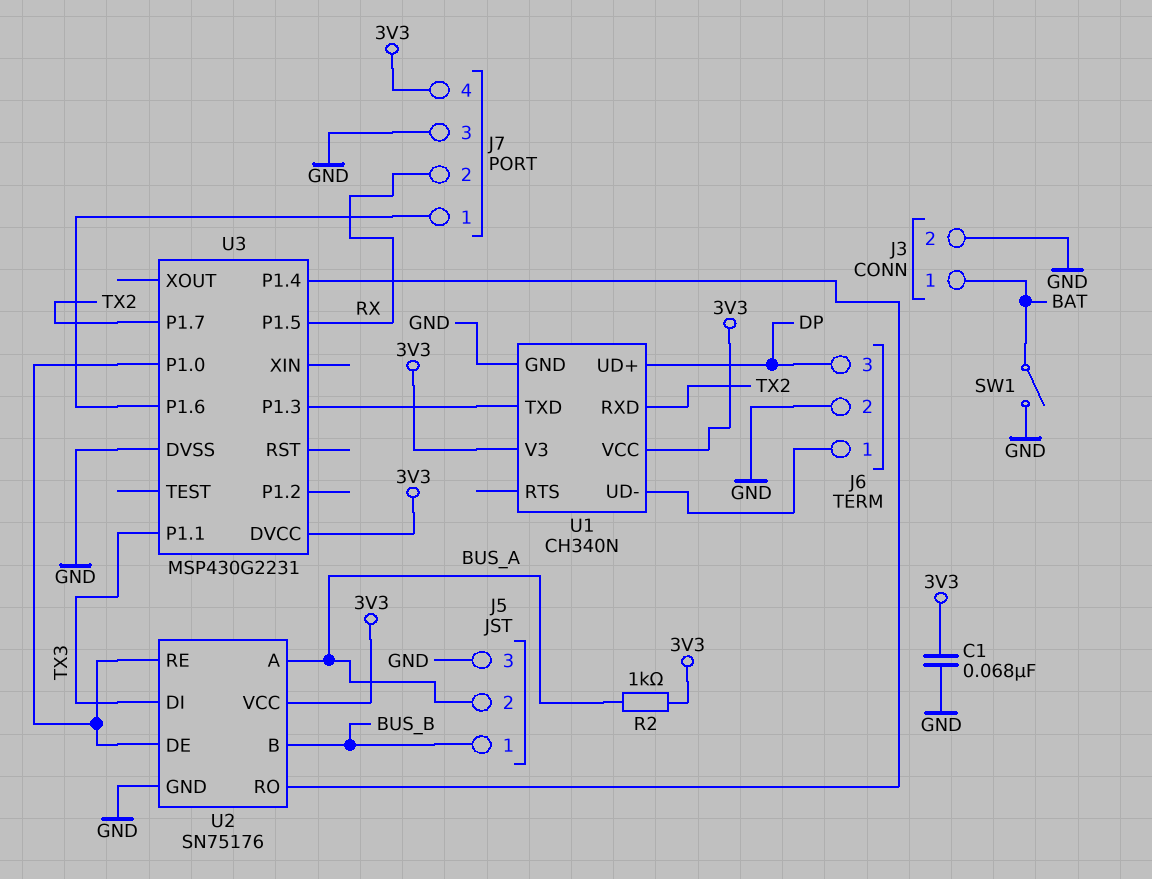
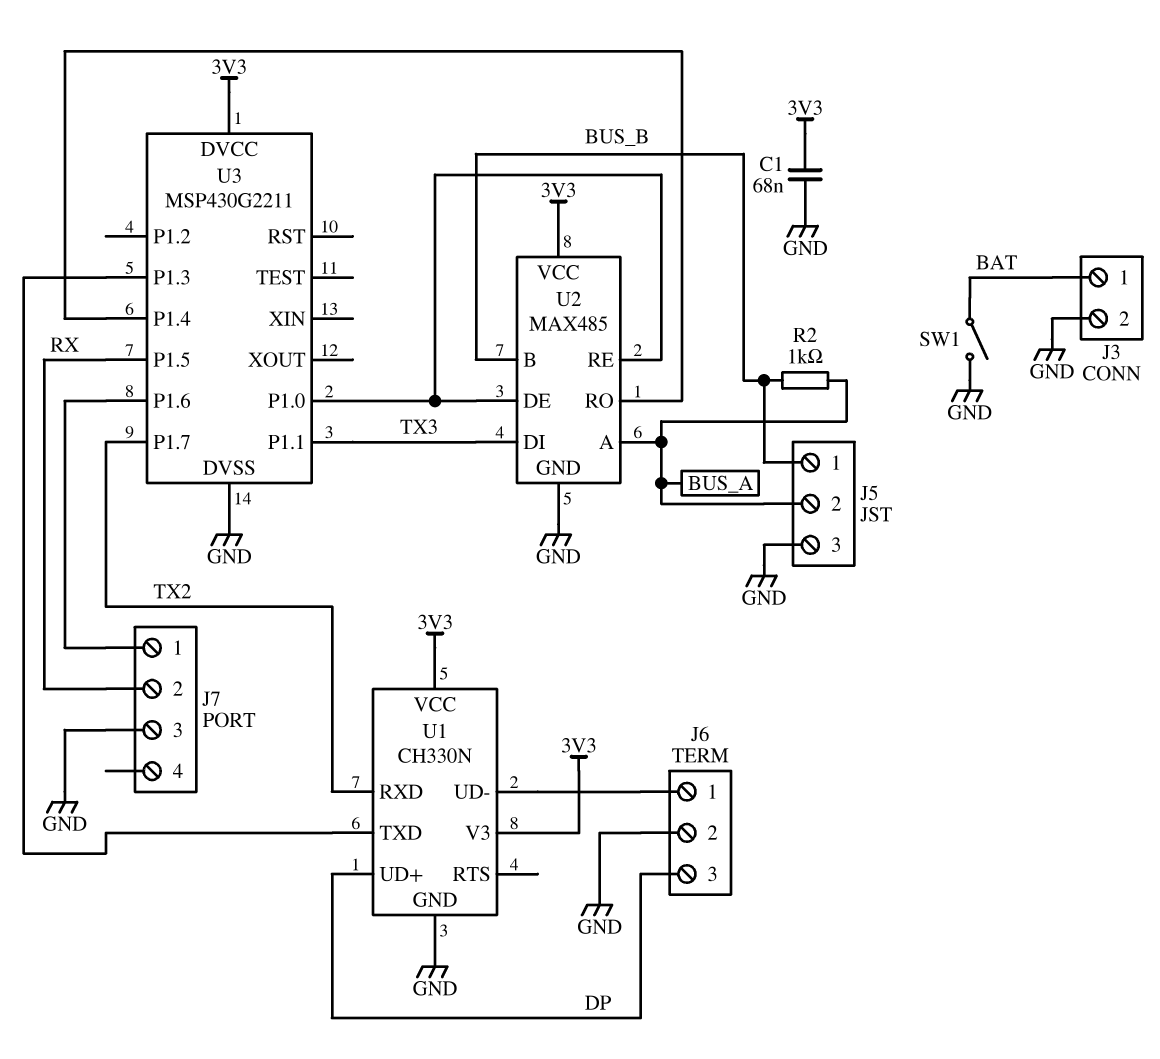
J7 pin 4: 3V3 -> none
R2: 1k (3V3, BUS_A) -> 1k (BUS_A, BUS_B)
U1: CH340N -> CH330N
U2: SN75176 -> MAX485
U3: MSP430G2231 -> MSP430G2211

